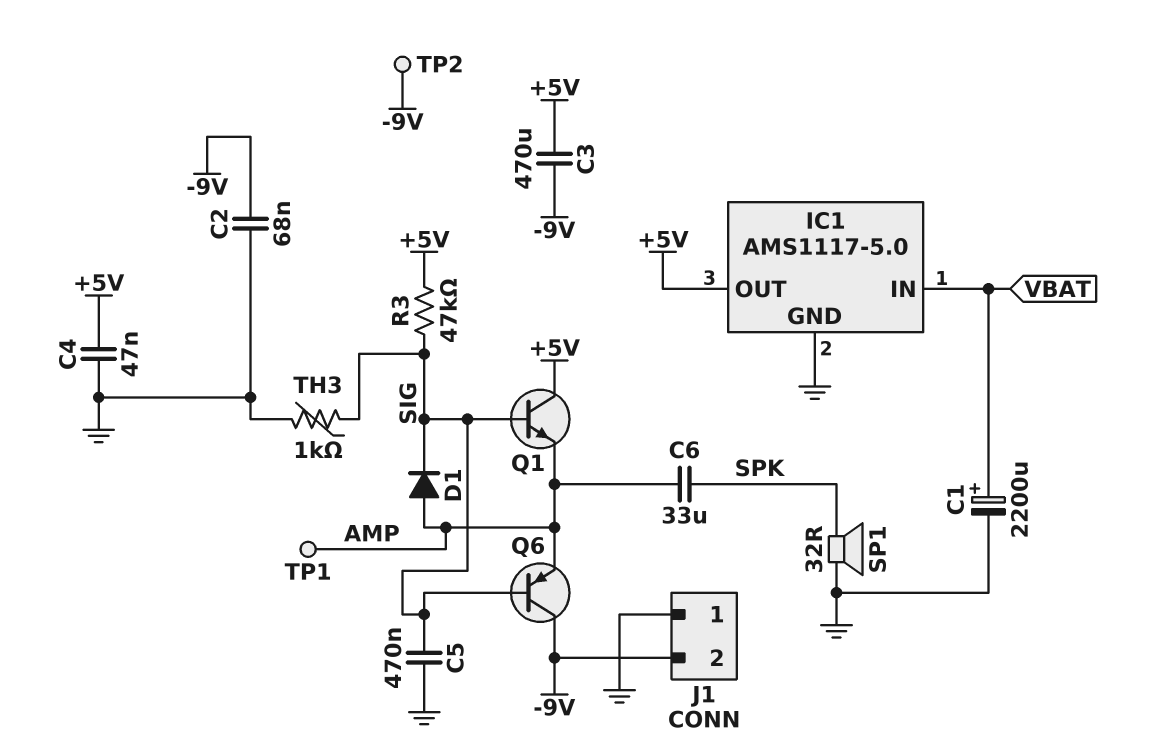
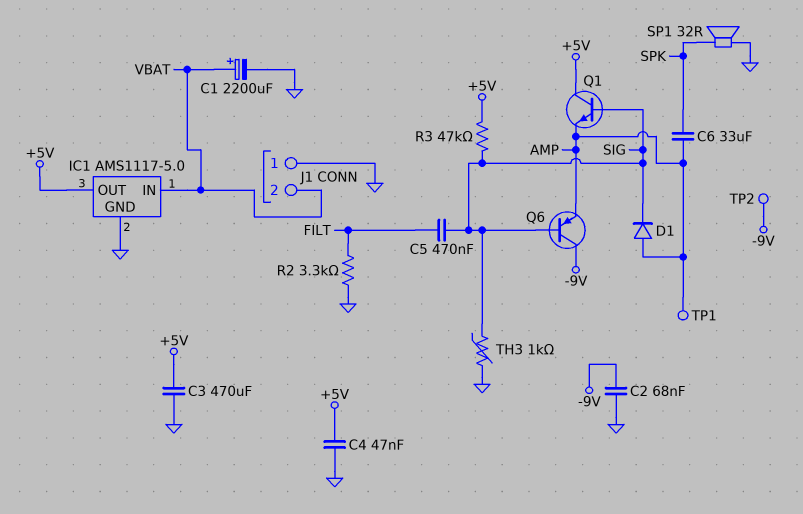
C3: 470uF (+5V, -9V) -> 470uF (+5V, GND)
C5: 470nF (GND, SIG) -> 470nF (FILT, SIG)
J1 pin 2: -9V -> VBAT
R2: none -> 3.3k (FILT, GND)

